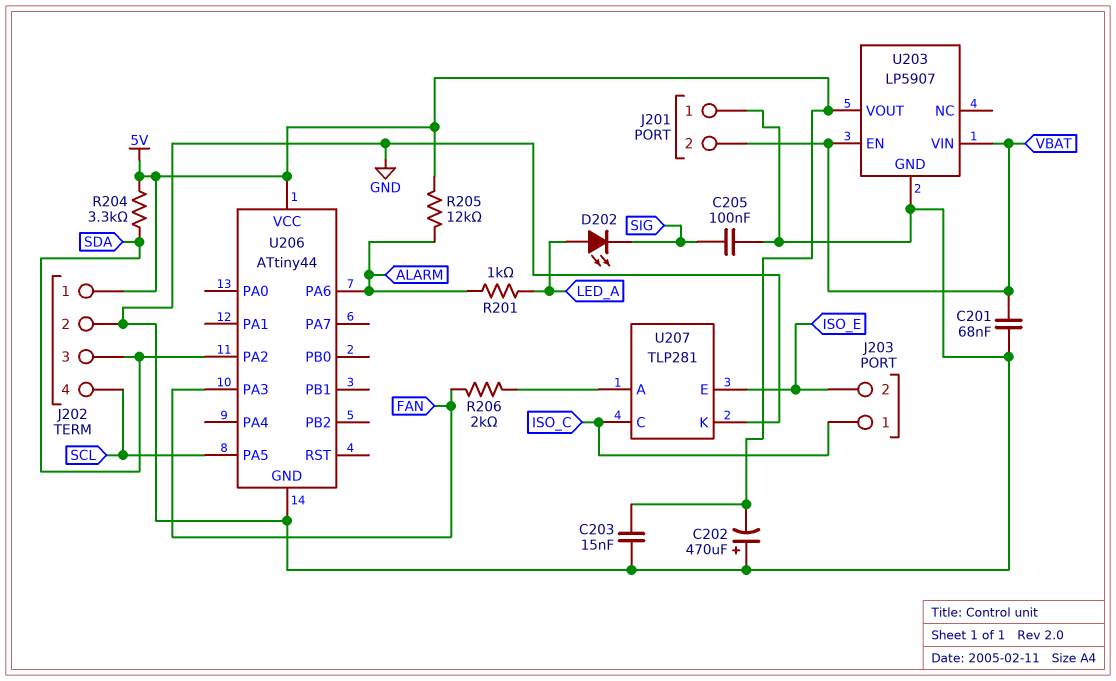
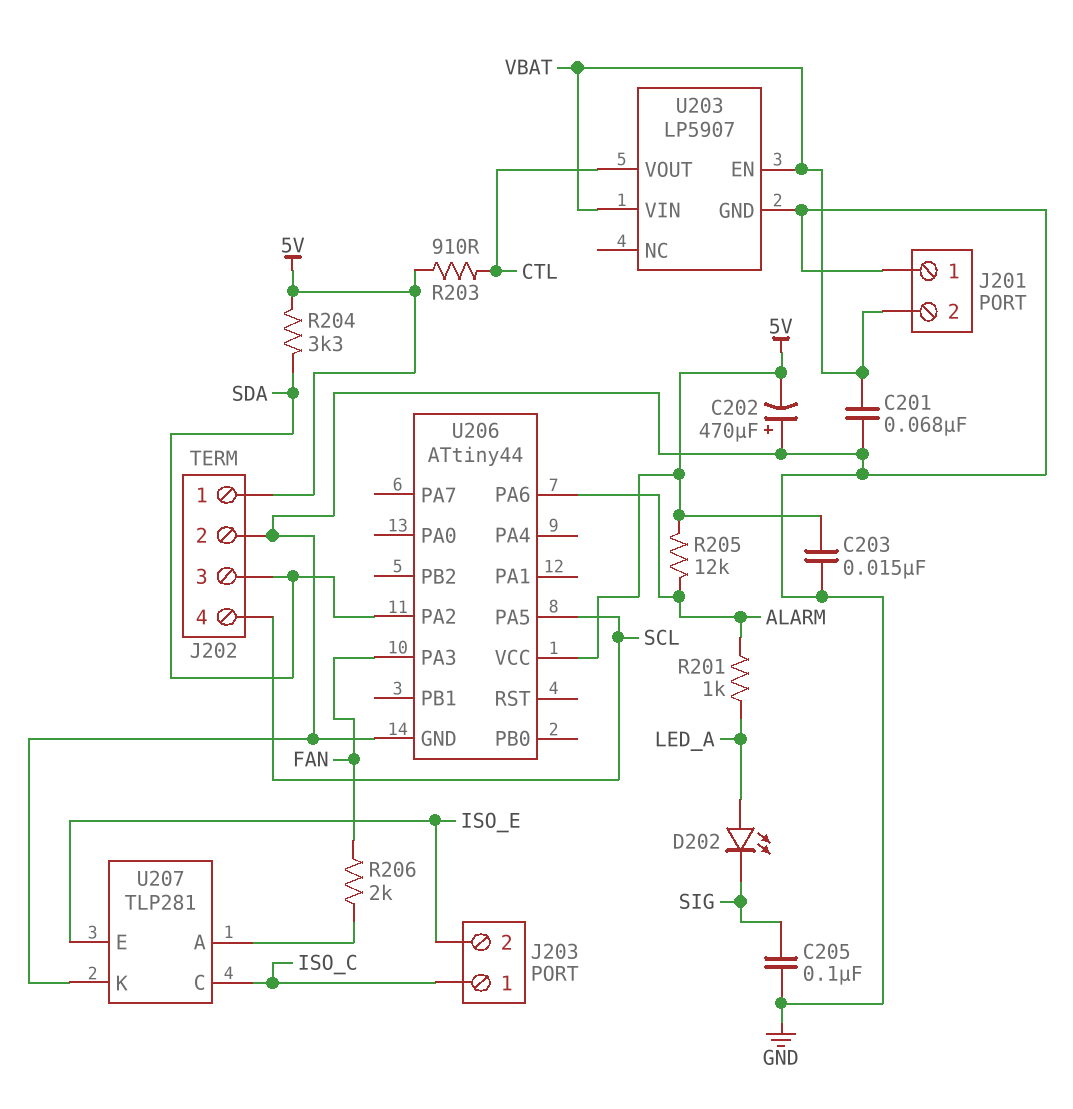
R203: none -> 910 (5V, CTL)
U203 pin VOUT: 5V -> CTL

